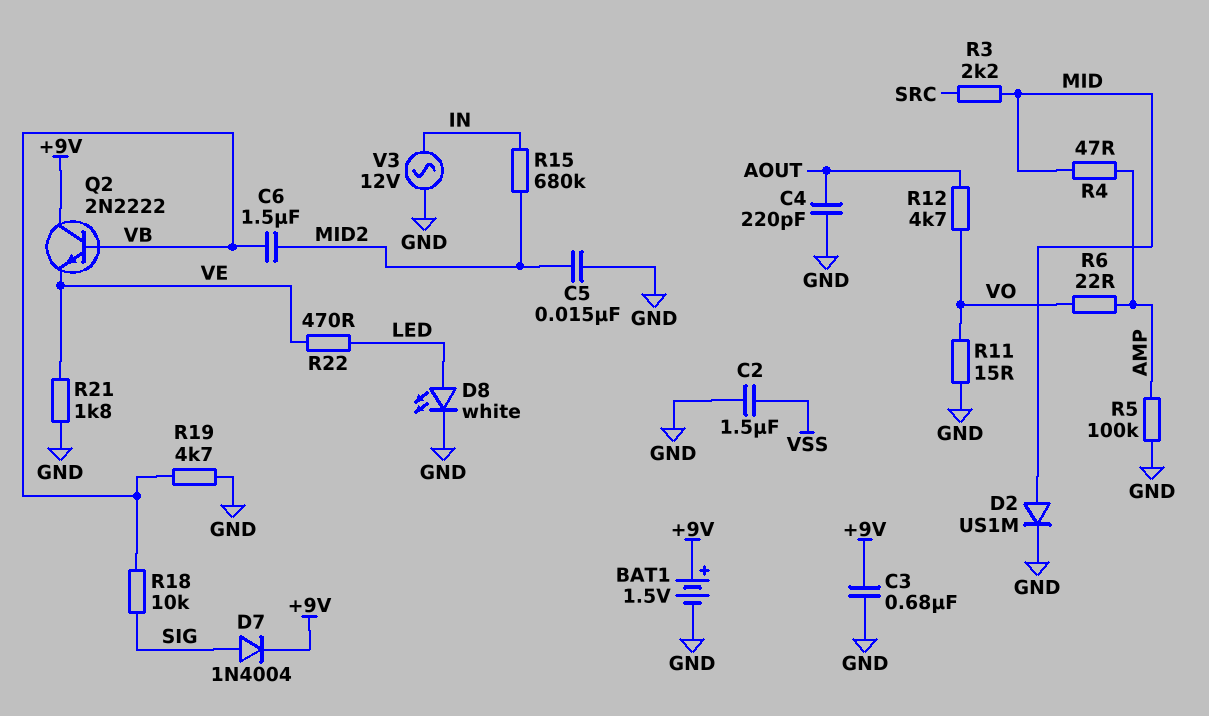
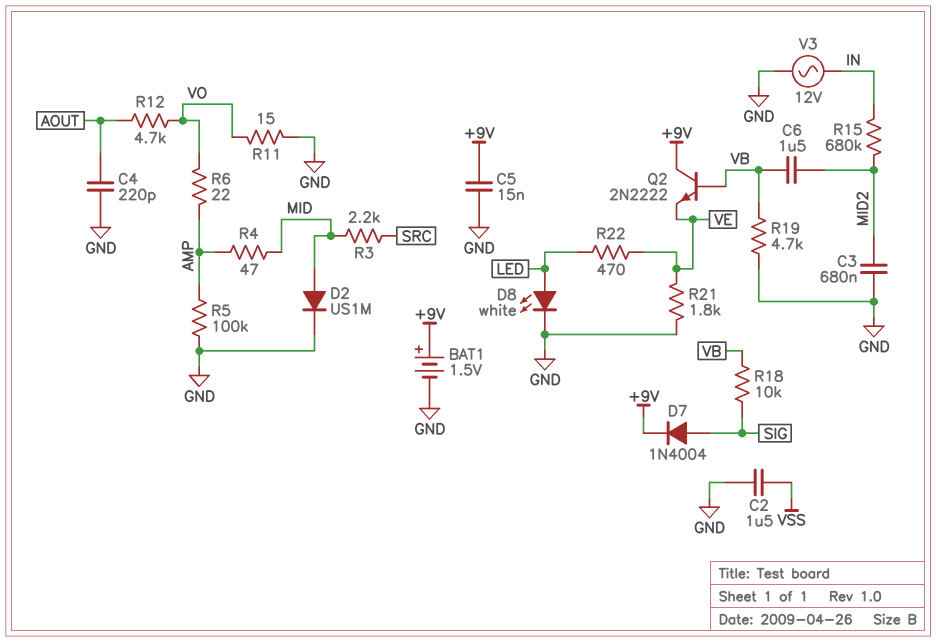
C3: 680nF (+9V, GND) -> 680nF (GND, MID2)
C5: 15nF (GND, MID2) -> 15nF (+9V, GND)

